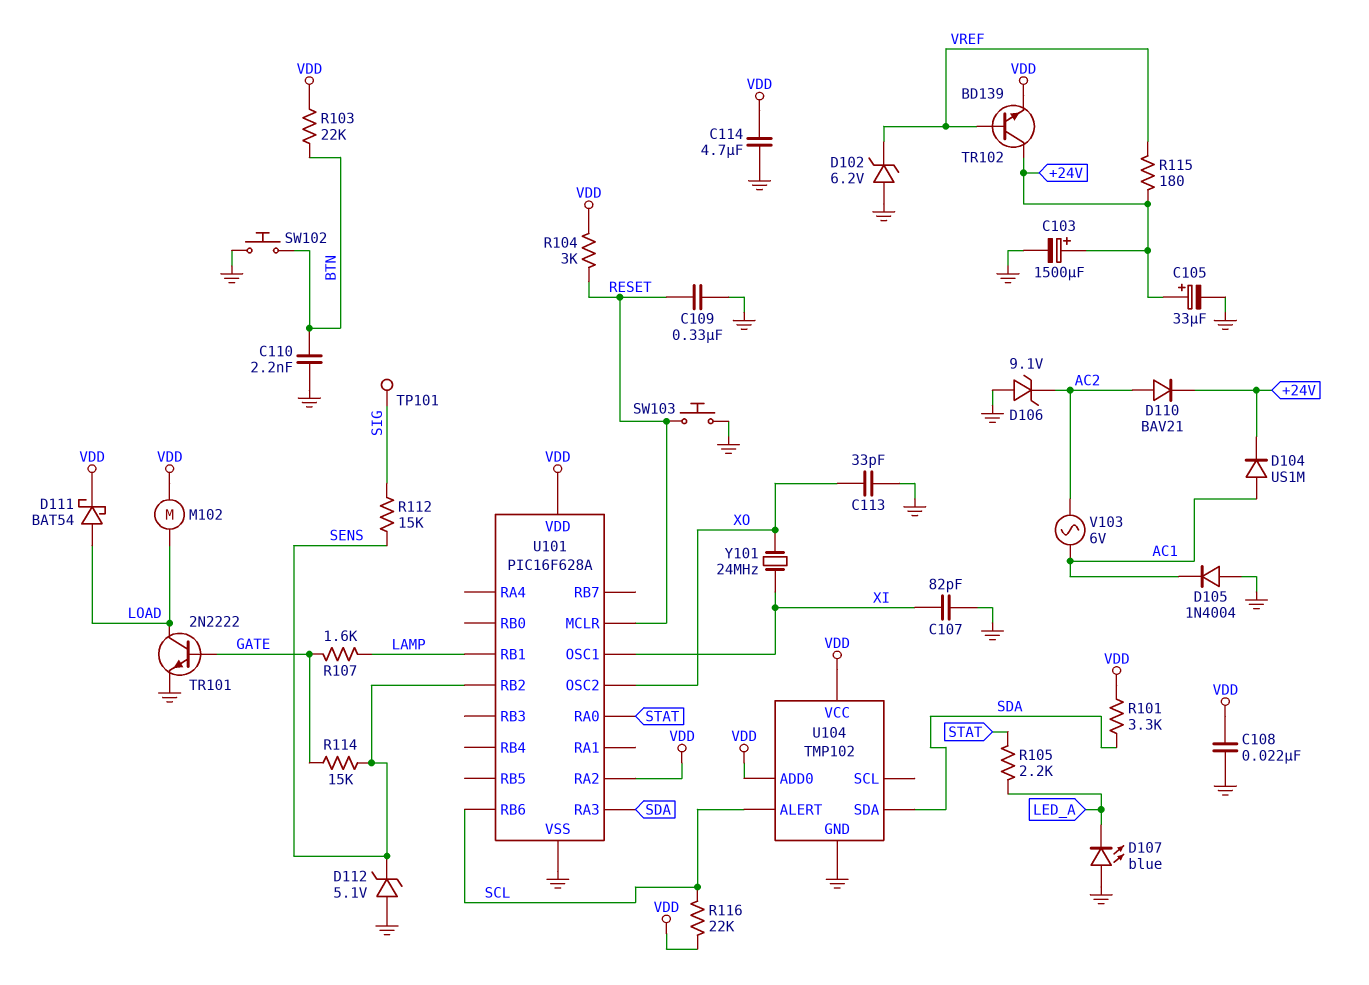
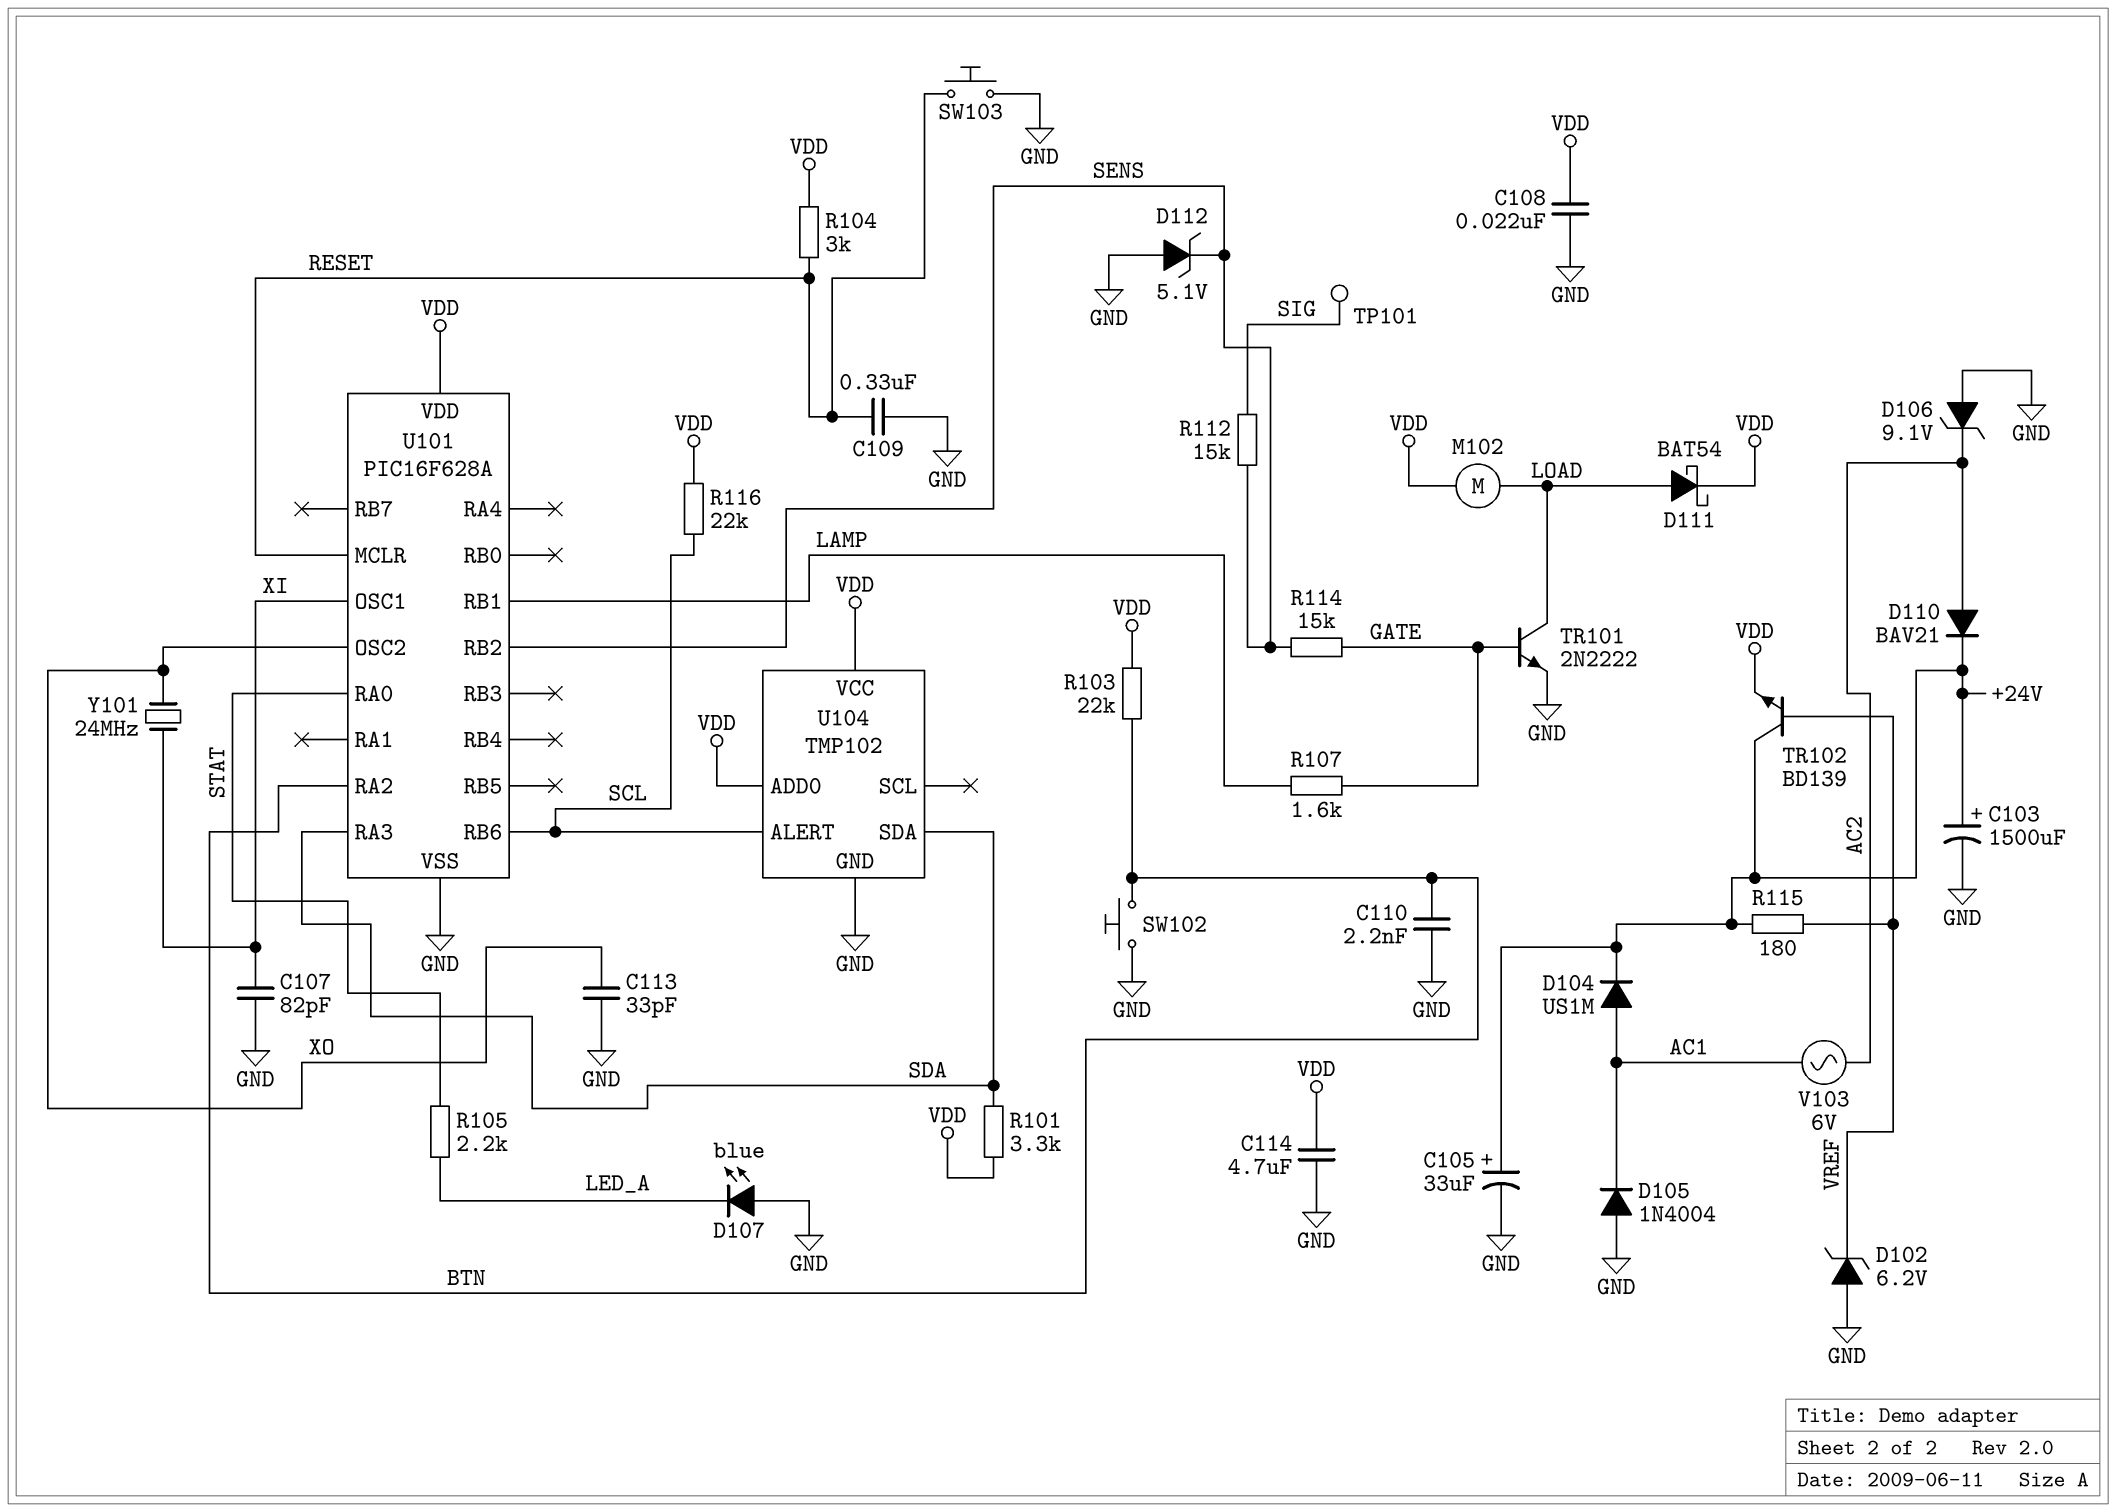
U101 pin RA2: VDD -> BTN

